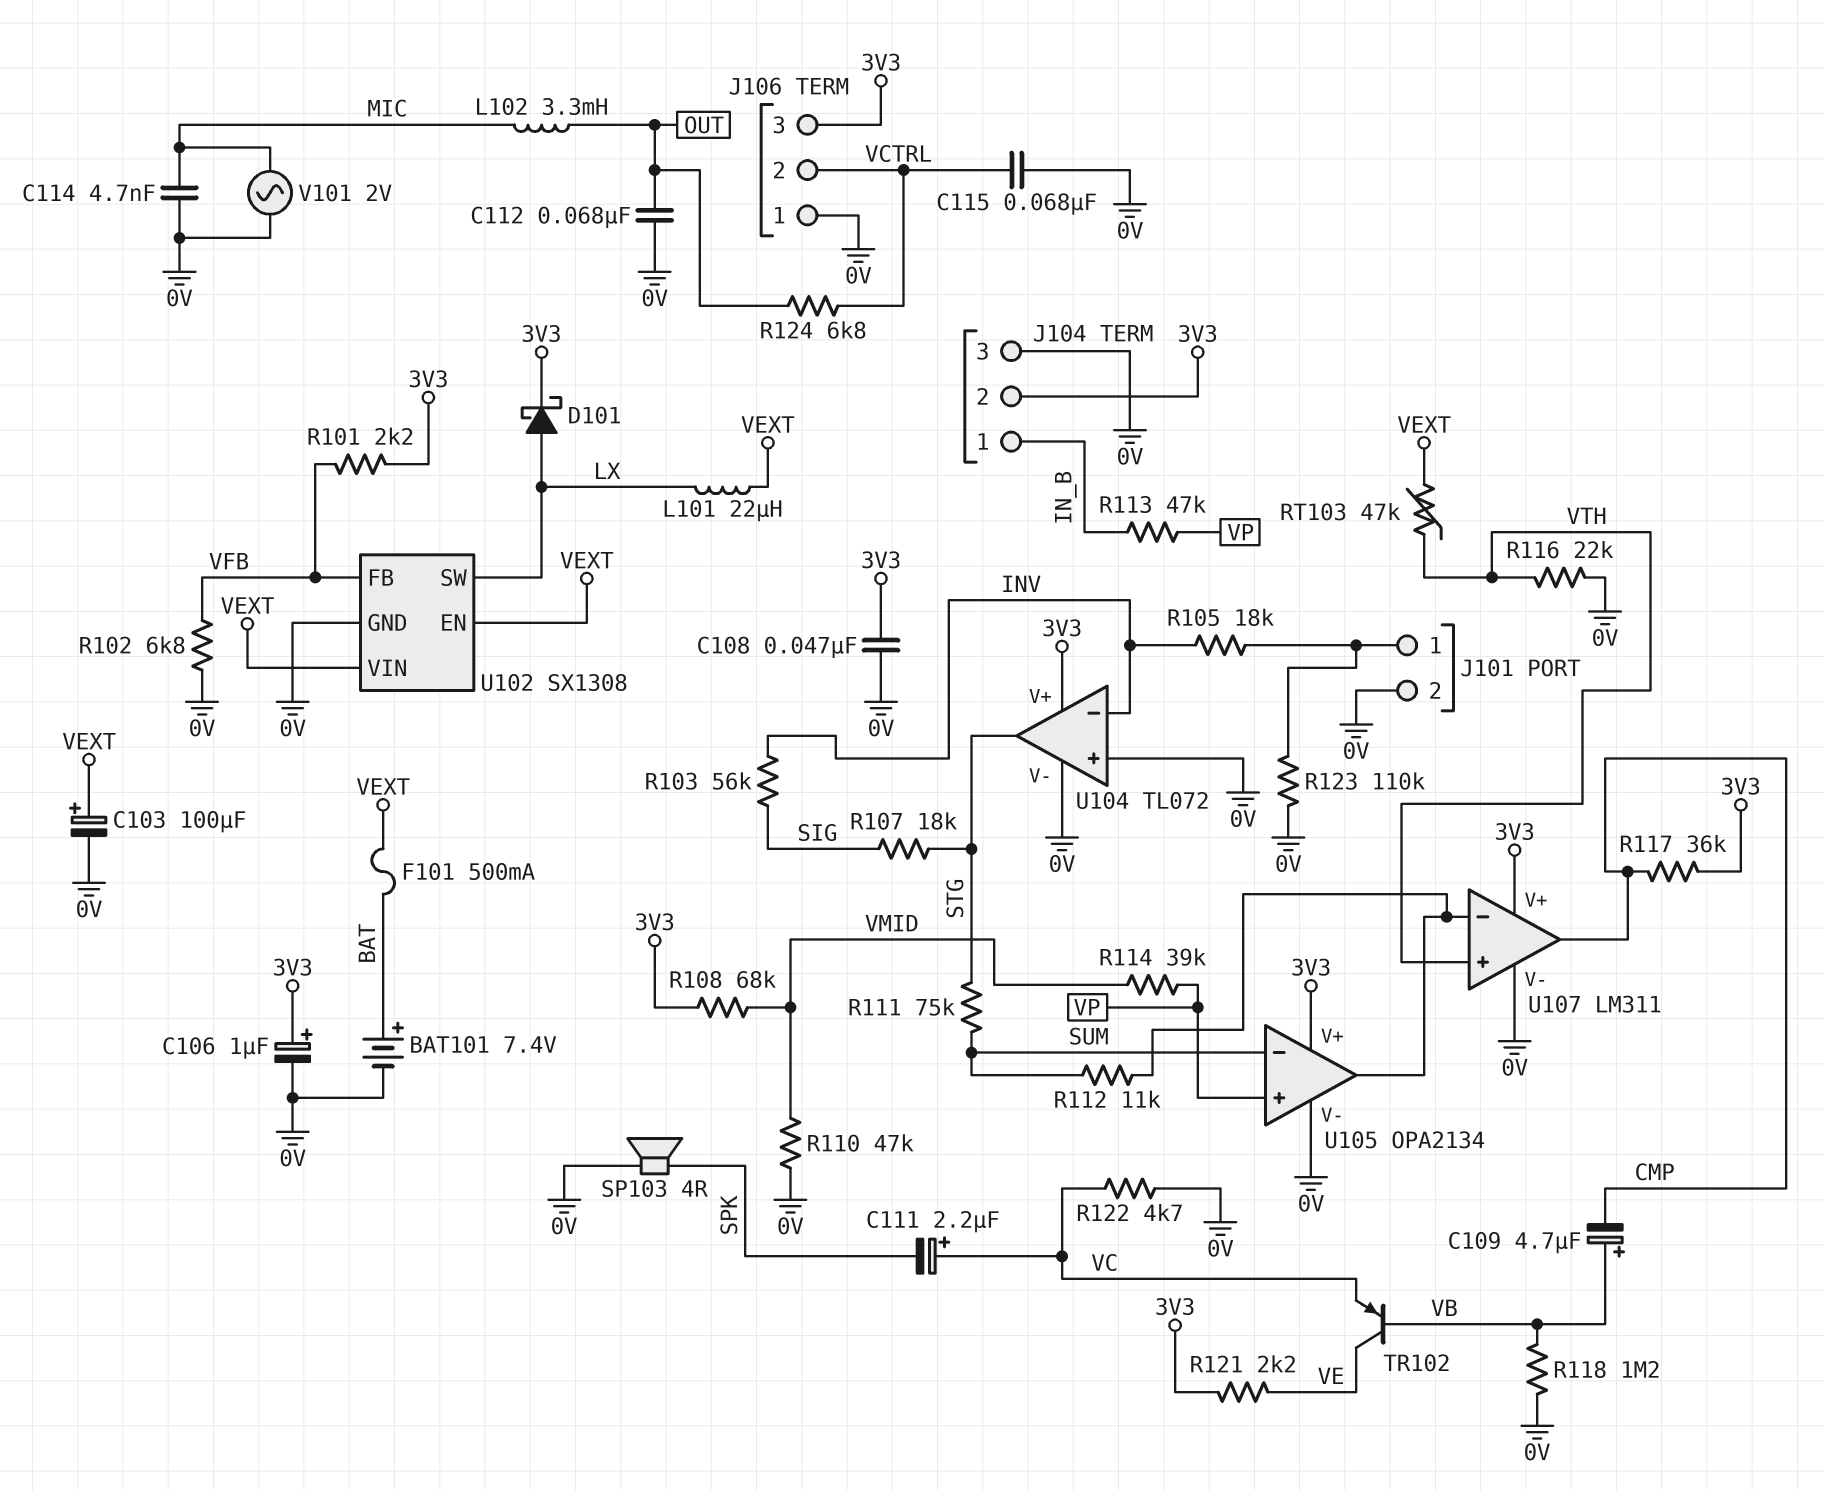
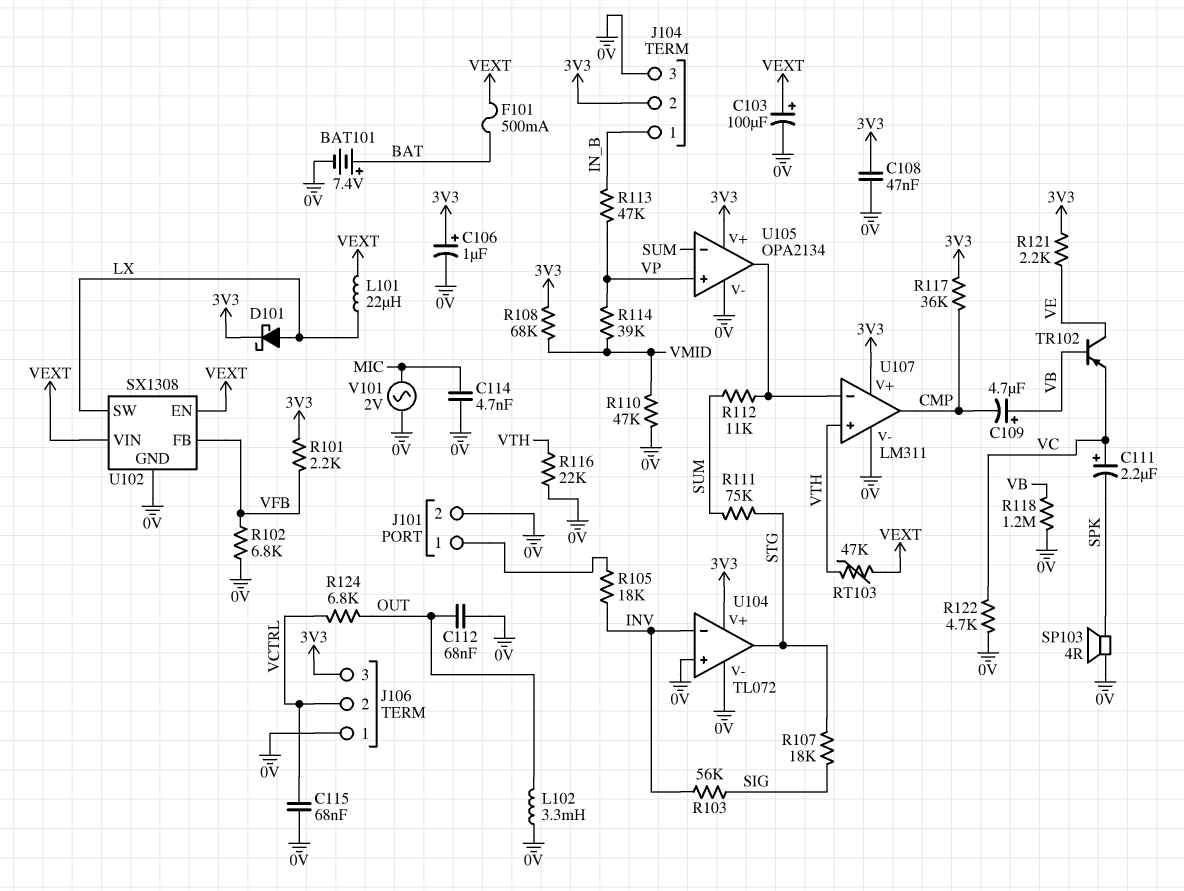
L102: 3.3mH (MIC, OUT) -> 3.3mH (0V, OUT)
R123: 110k (0V, J101/1) -> none

